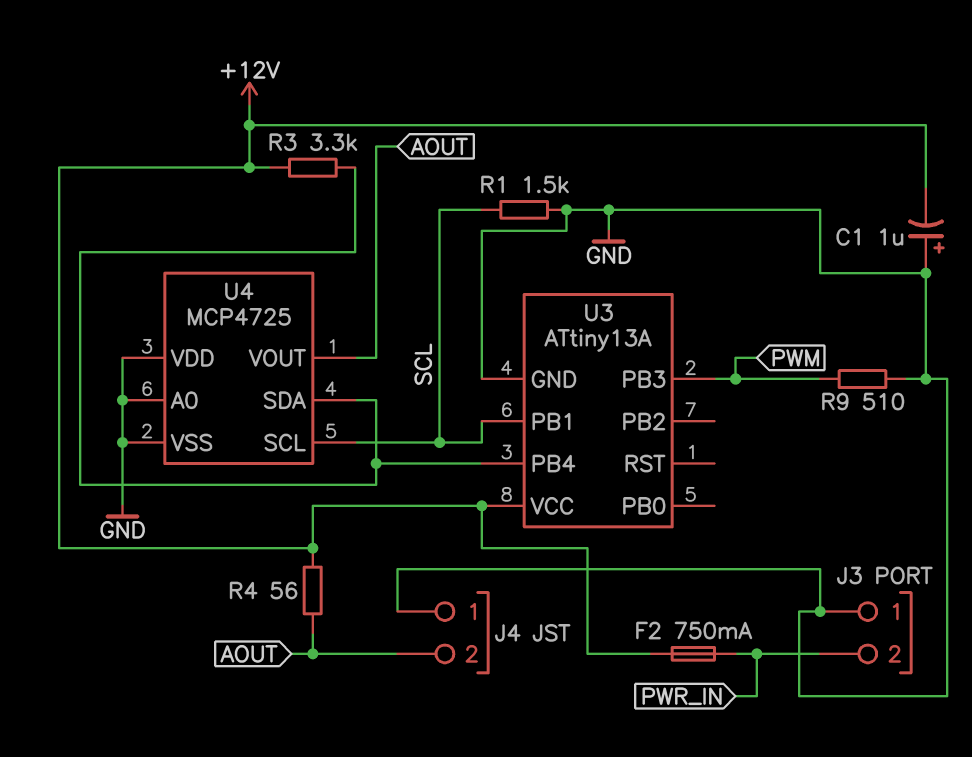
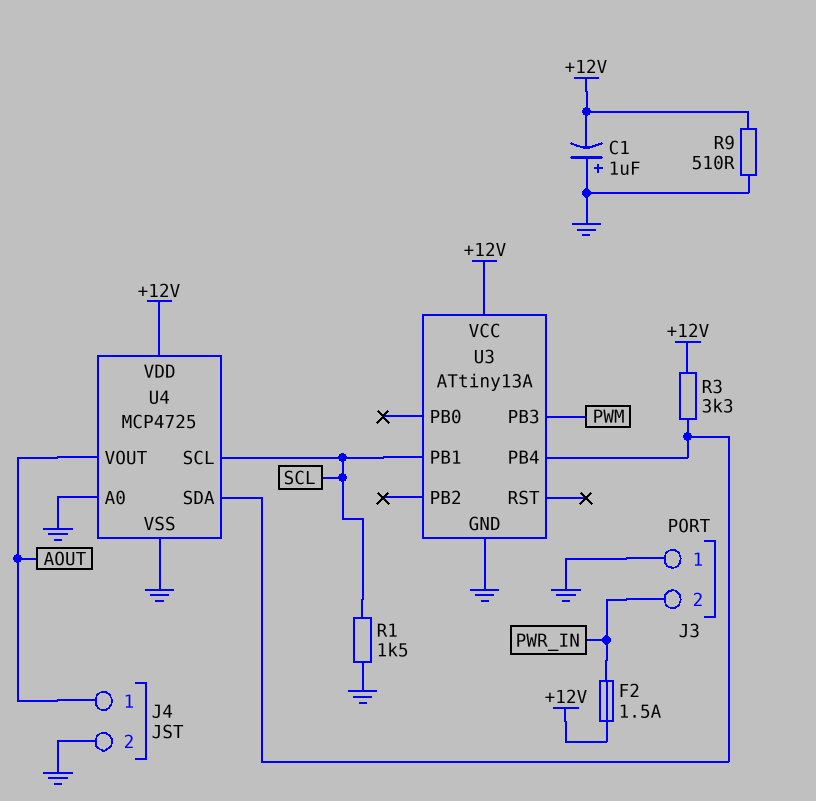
F2: 750mA (+12V, PWR_IN) -> 1.5A (+12V, PWR_IN)
J4 pin 1: GND -> AOUT
J4 pin 2: AOUT -> GND
R4: 56 (+12V, AOUT) -> none
R9: 510 (GND, PWM) -> 510 (+12V, GND)
U4 pin VDD: GND -> +12V

